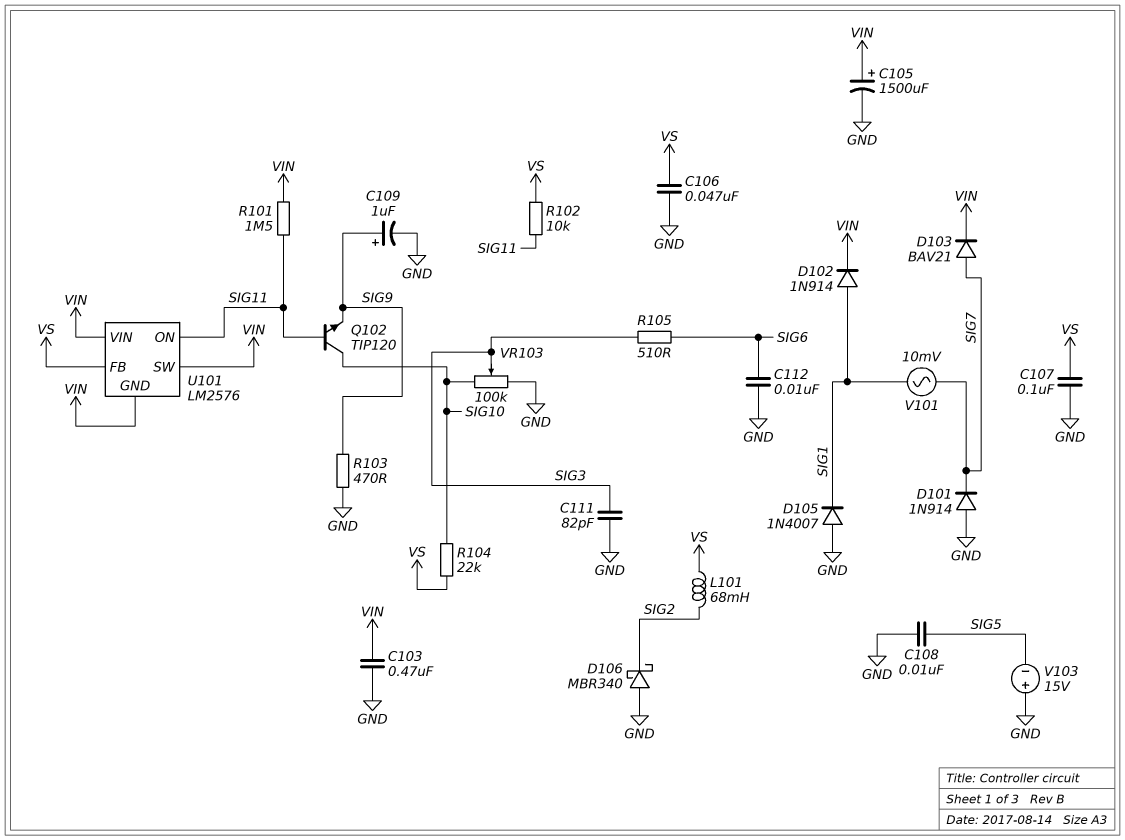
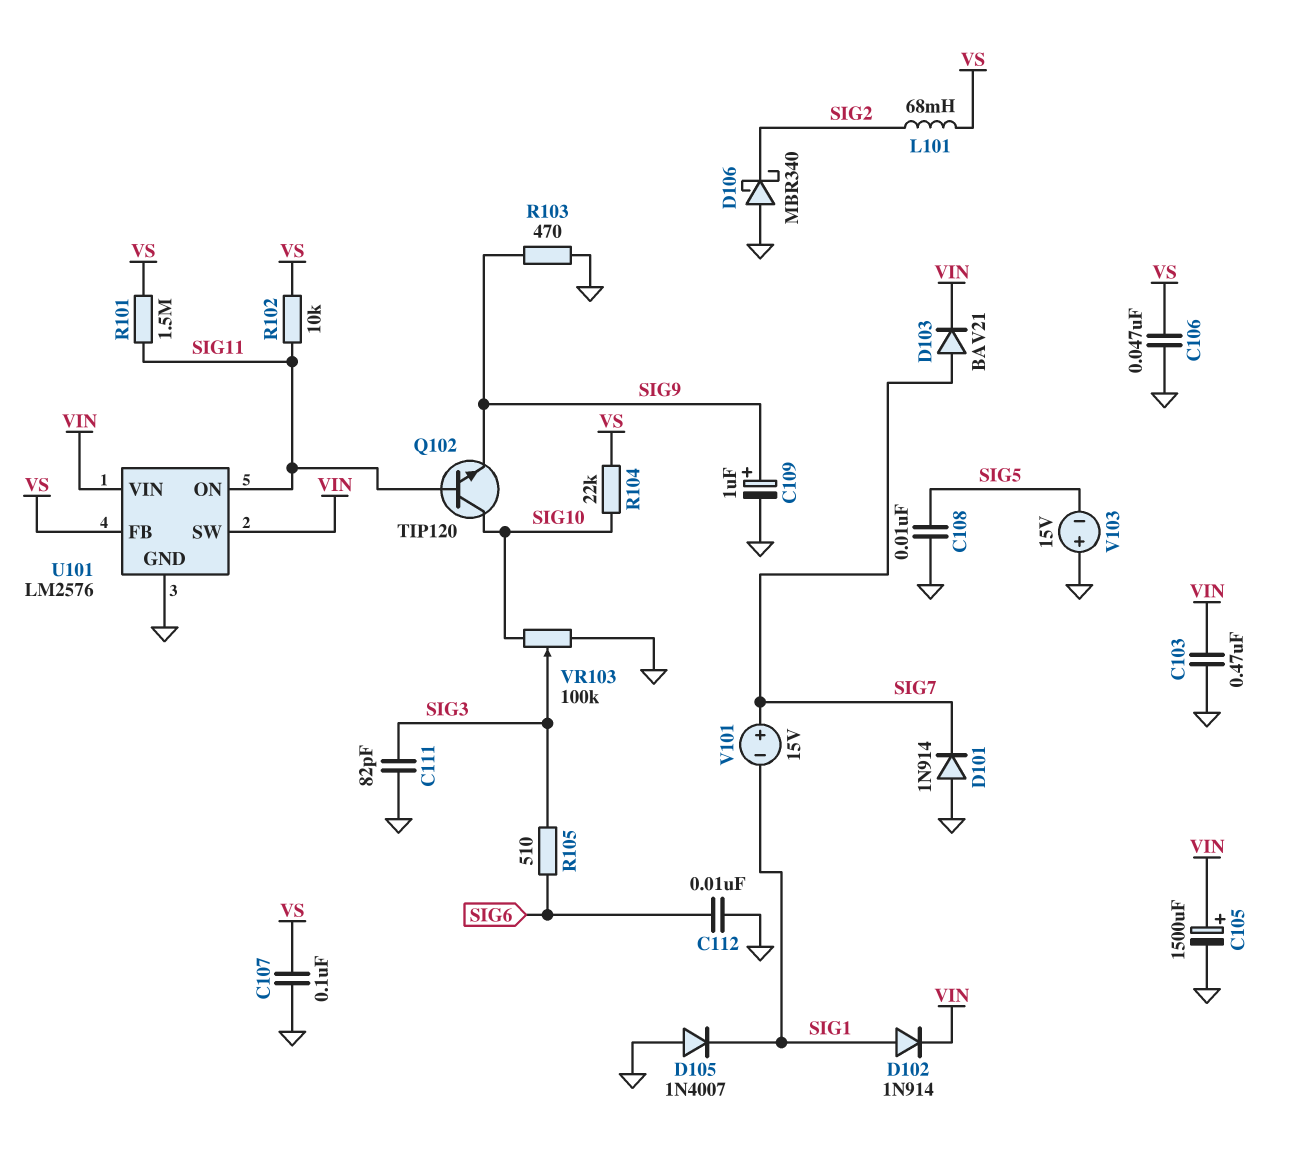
R101: 1.5M (SIG11, VIN) -> 1.5M (SIG11, VS)
U101 pin GND: VIN -> GND
V101: AC 10mV (SIG1, SIG7) -> 15V (plus SIG7, minus SIG1)

